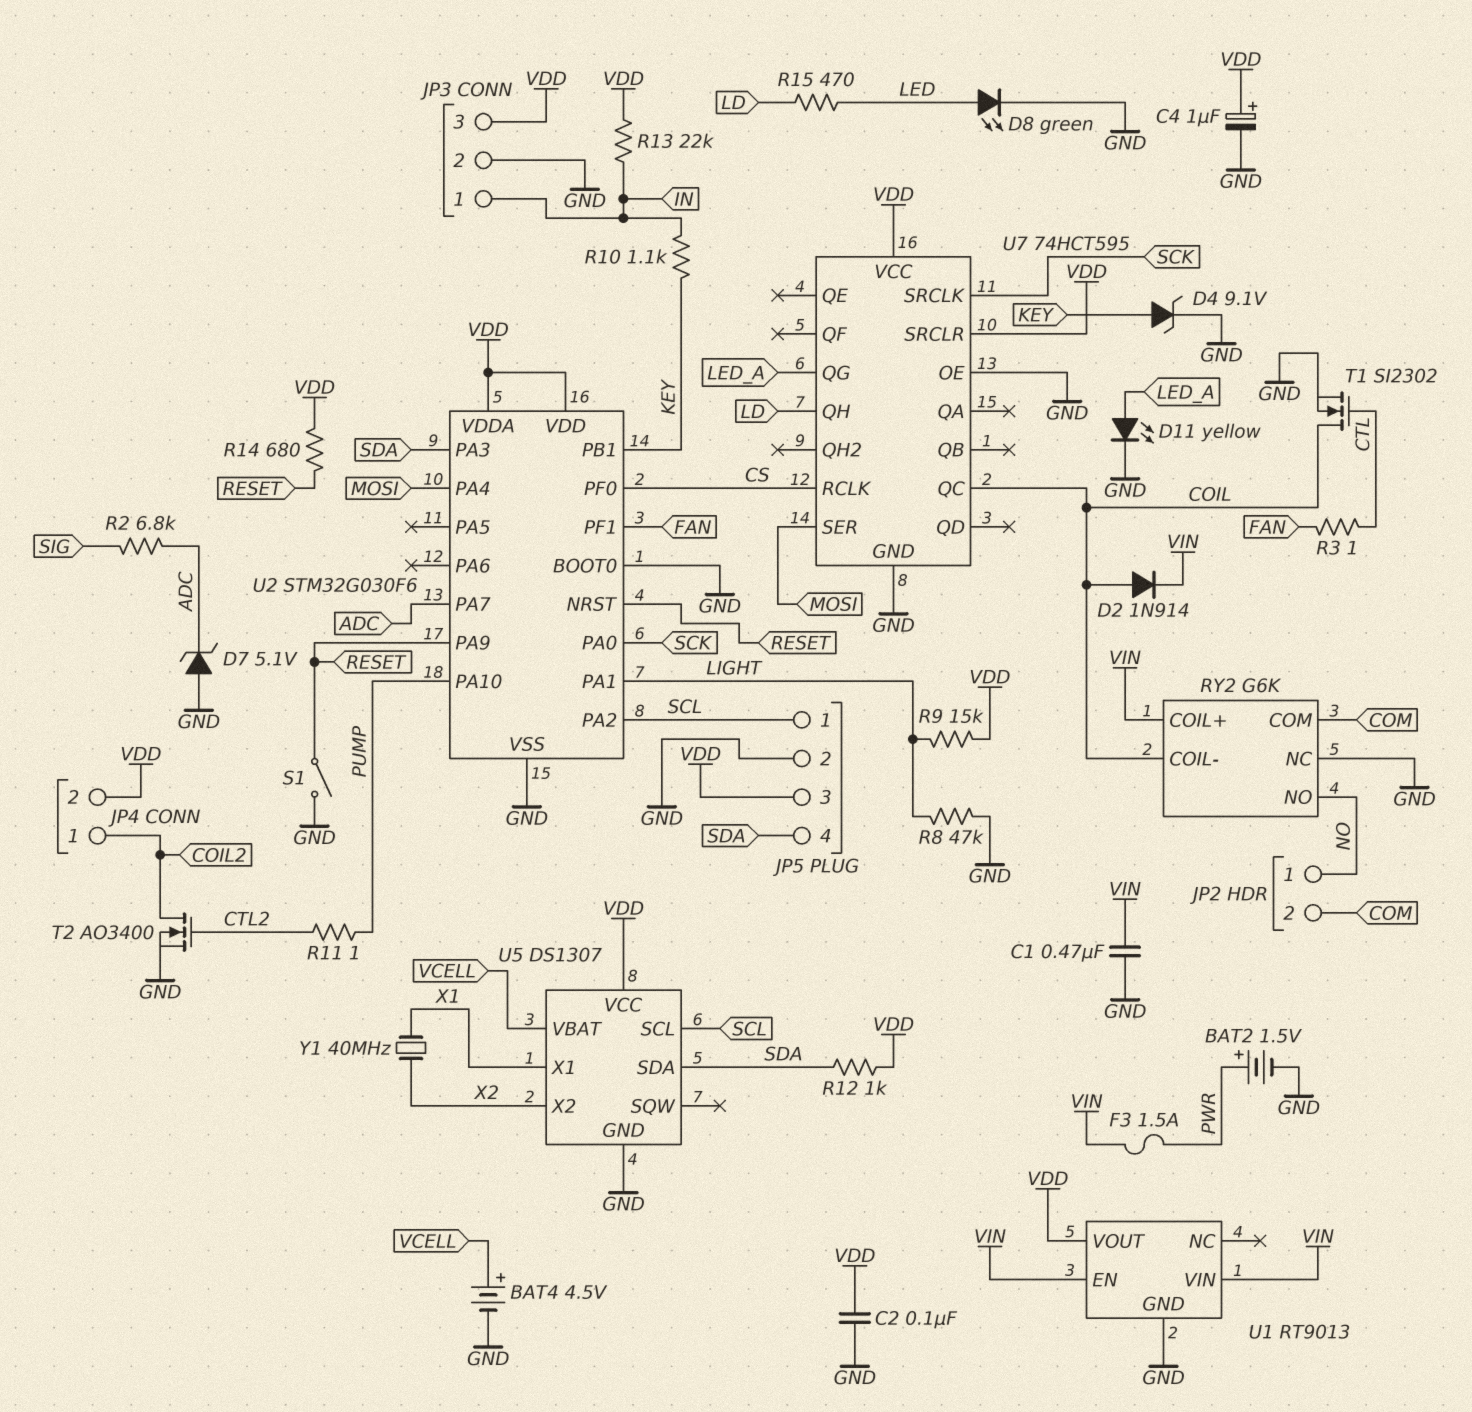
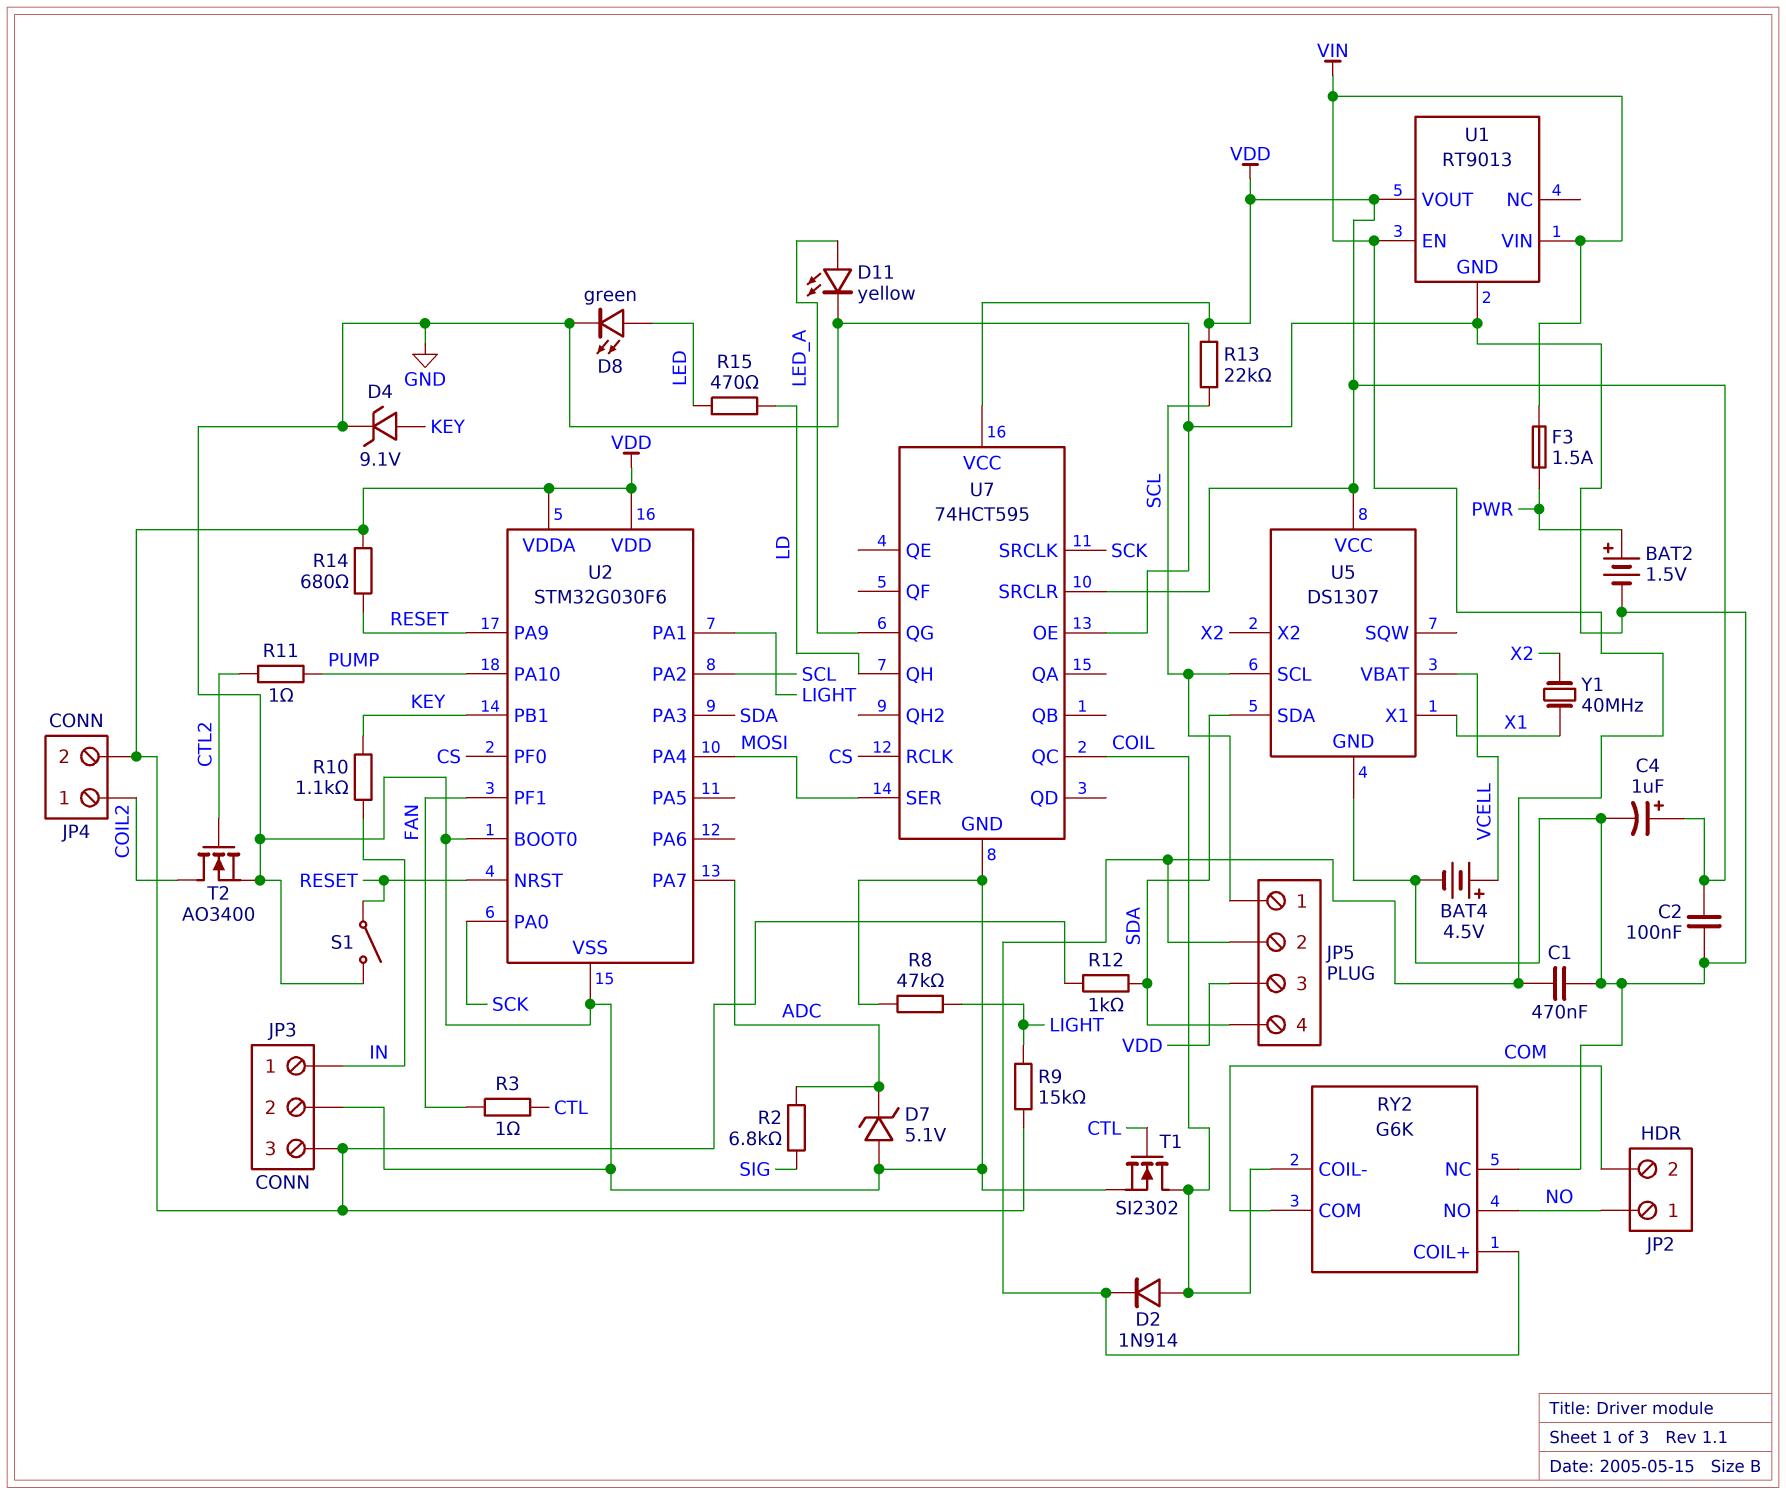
JP5 pin 2: GND -> VIN
R13: 22k (IN, VDD) -> 22k (SCL, VDD)

